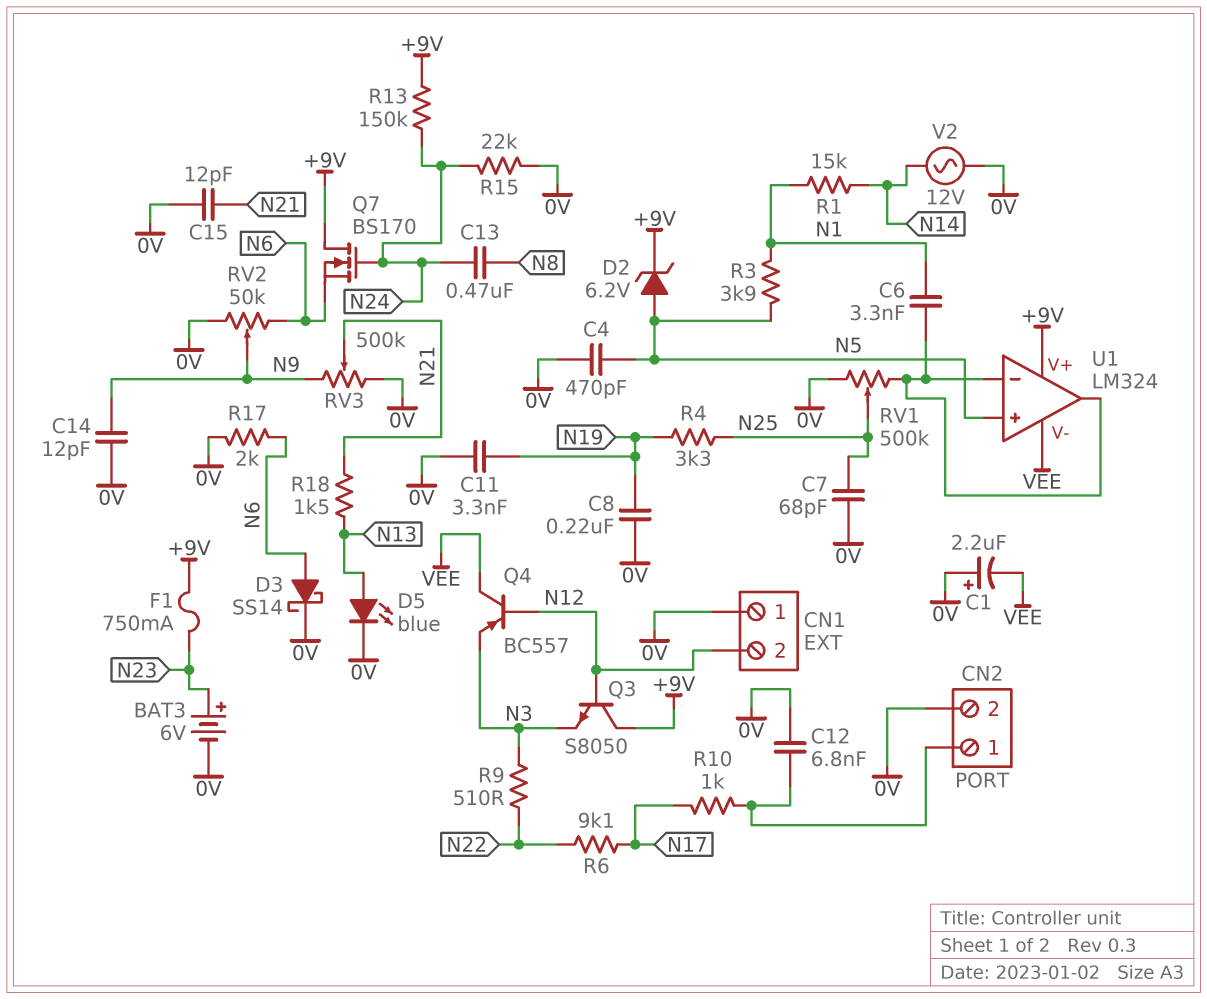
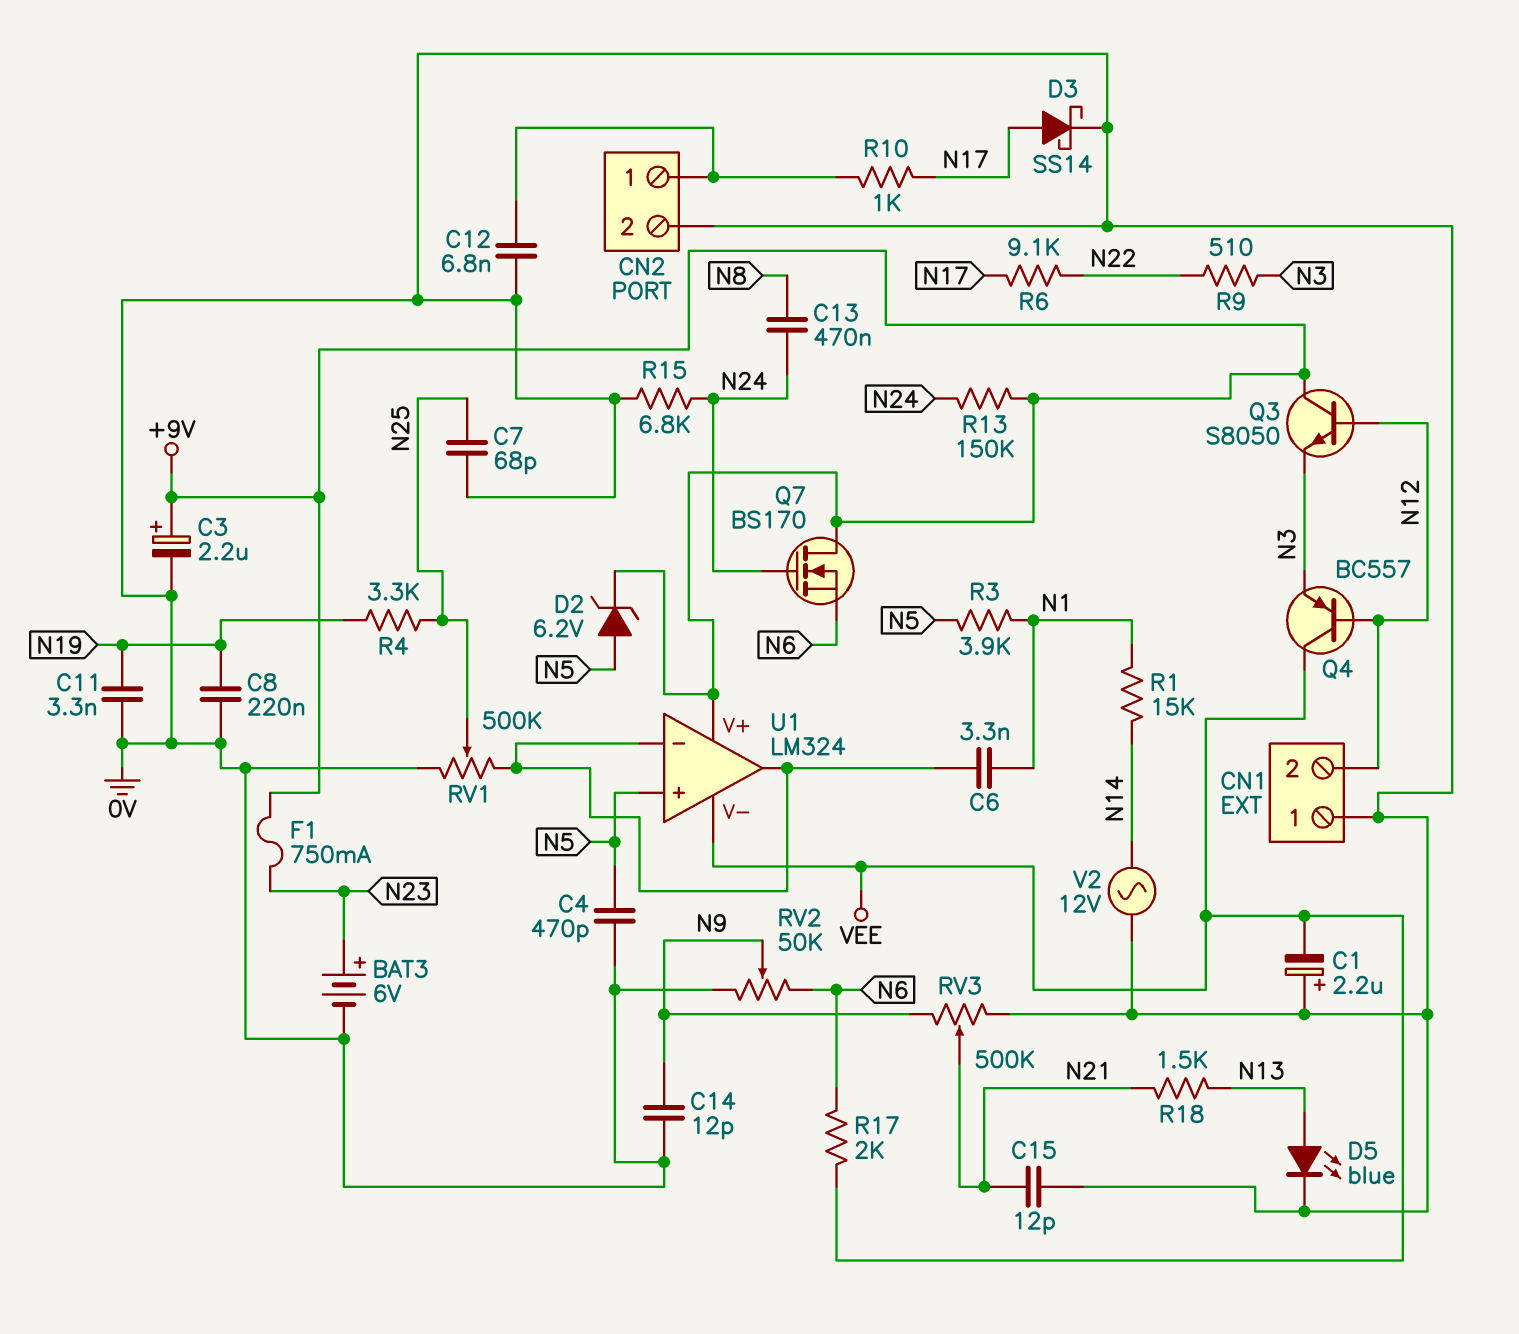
C3: none -> 2.2uF (plus +9V, minus 0V)
D3: schottky SS14 (A N6, K 0V) -> schottky SS14 (A N17, K 0V)
R15: 22k (0V, N24) -> 6.8k (0V, N24)
R17: 2k (0V, N6) -> 2k (N6, VEE)

